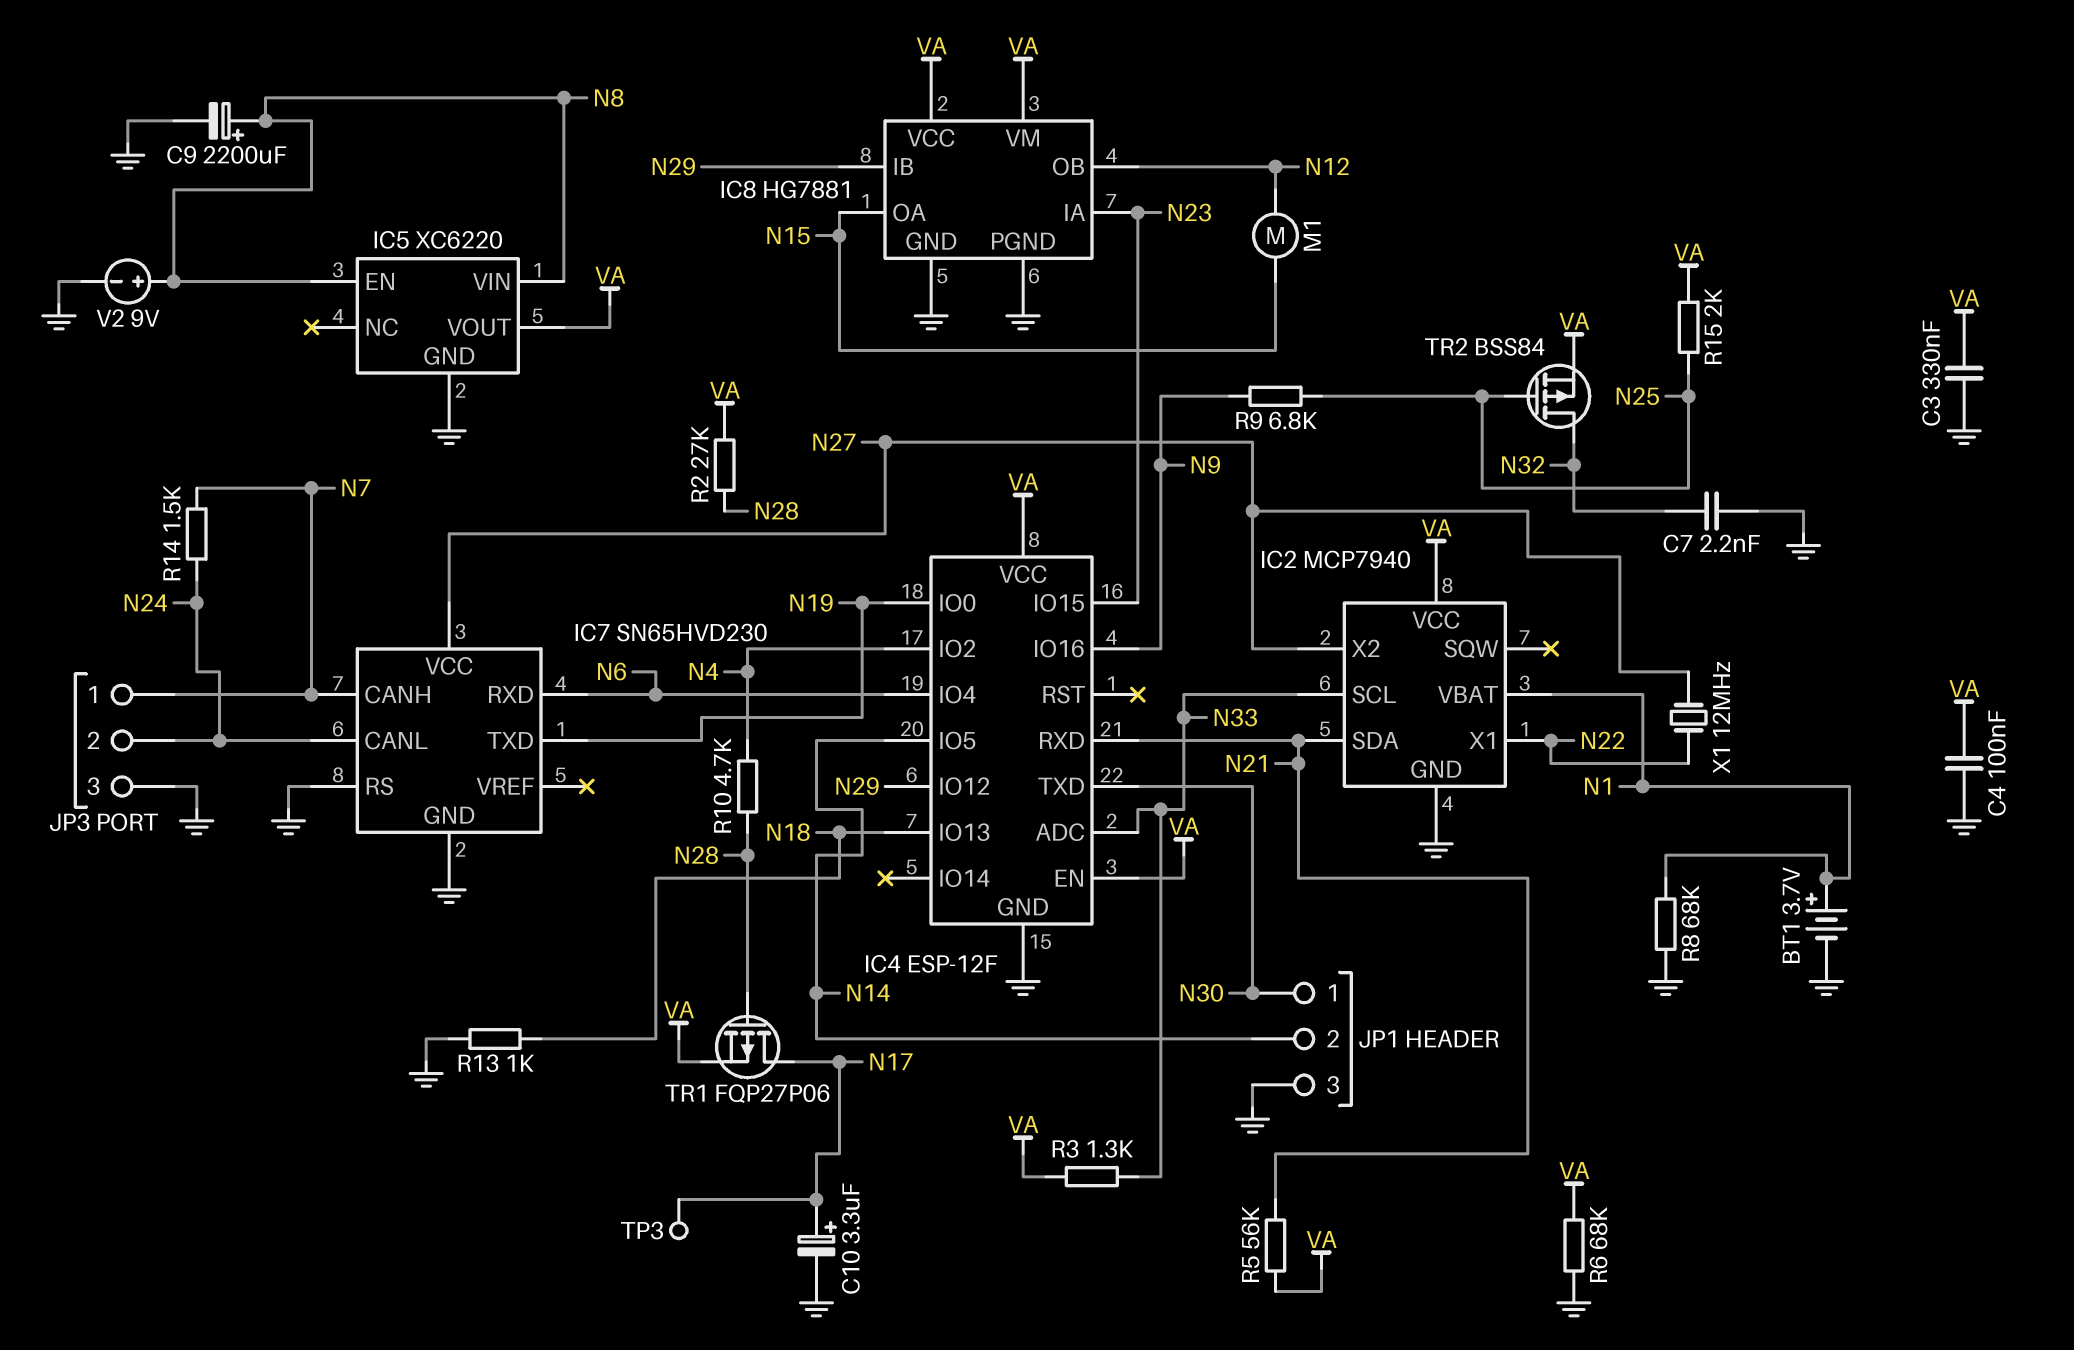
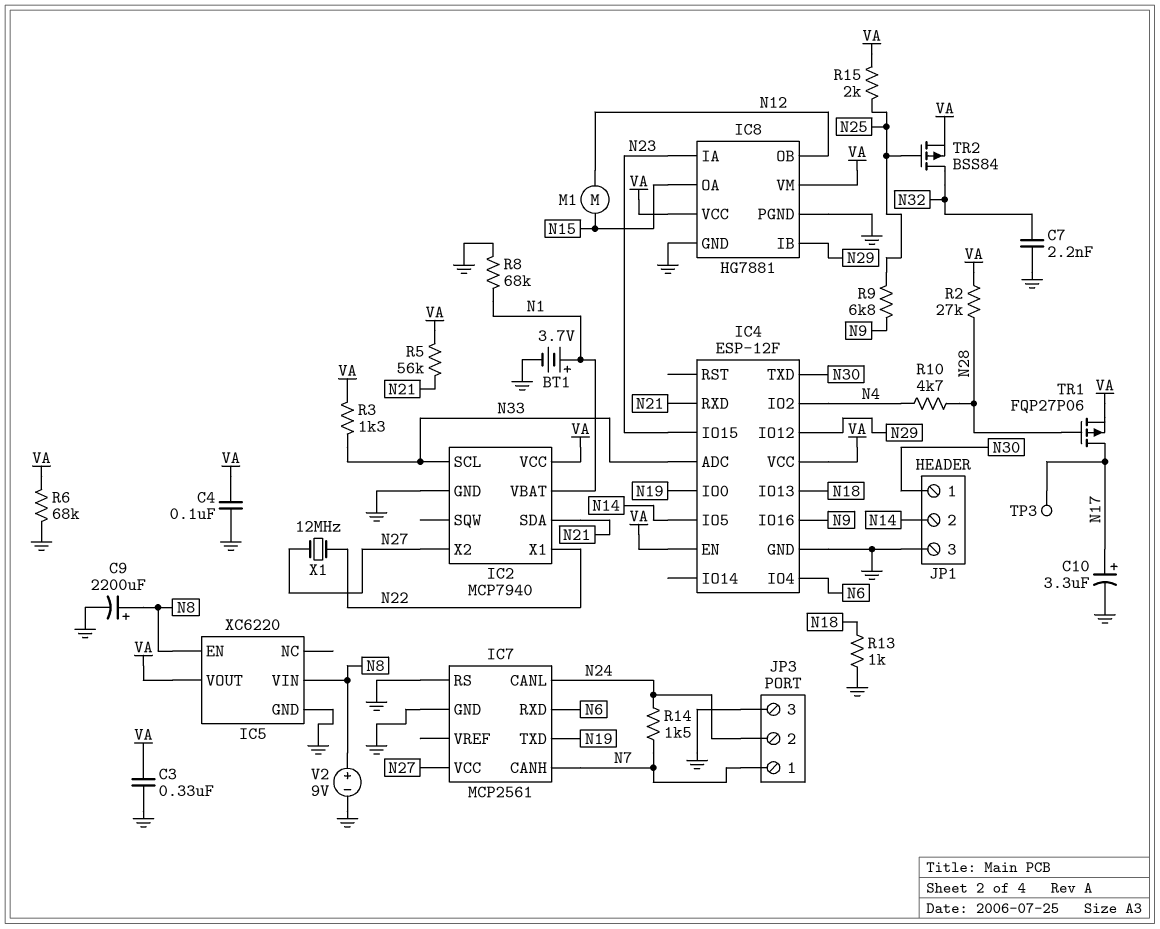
IC7: SN65HVD230 -> MCP2561

